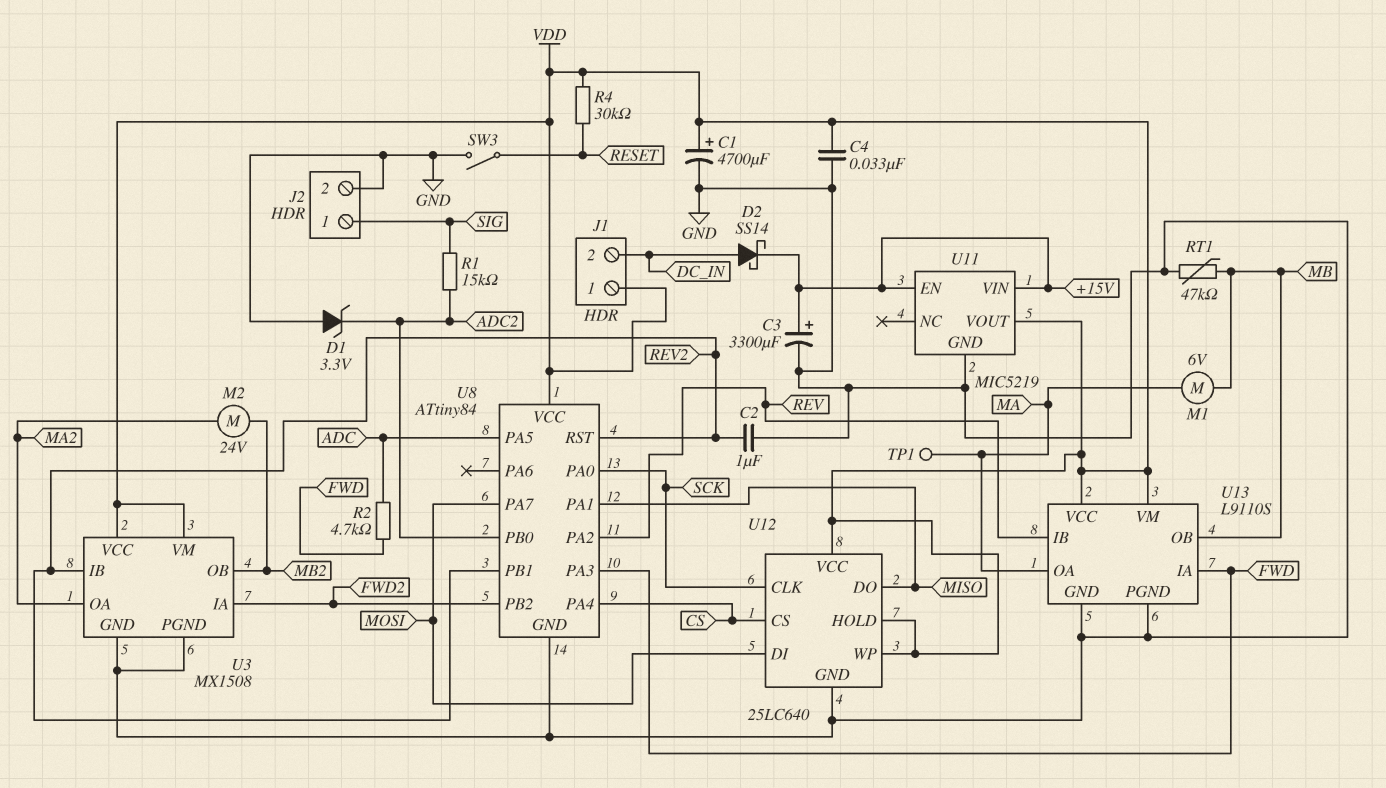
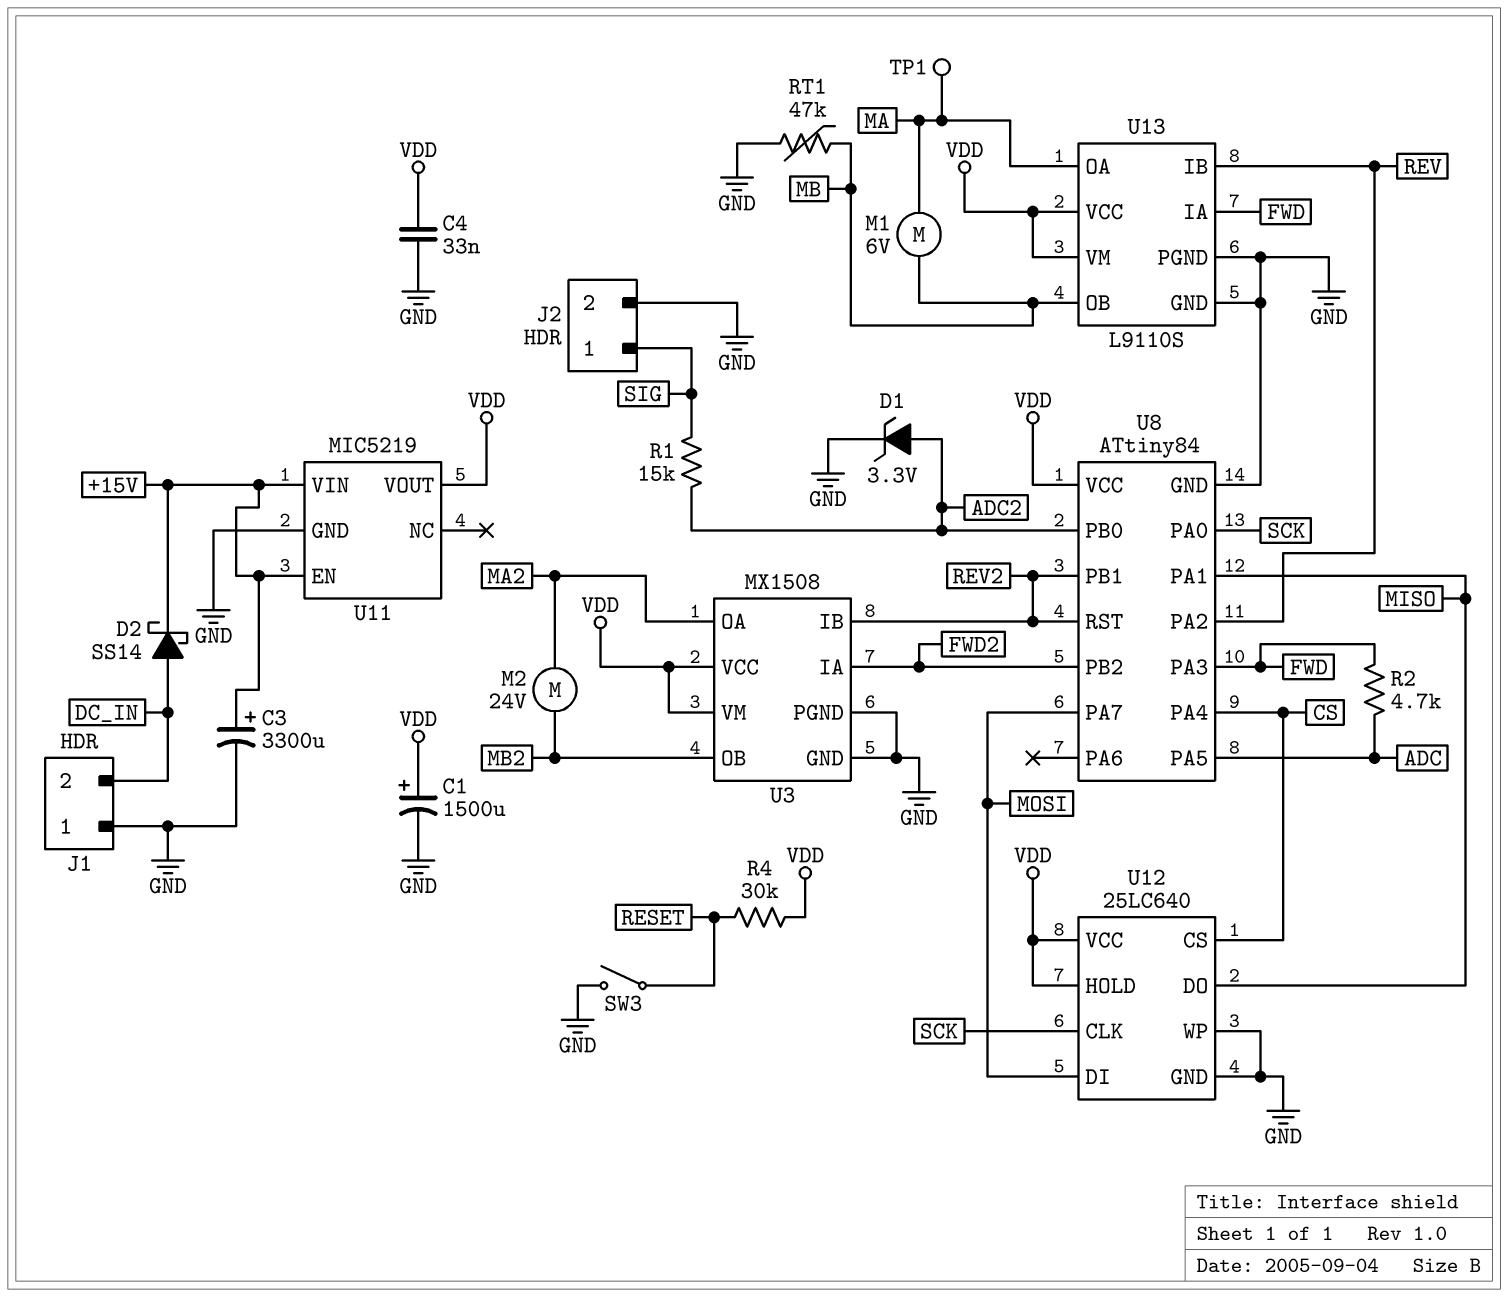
C1: 4700uF (plus VDD, minus GND) -> 1500uF (plus VDD, minus GND)
C2: 1uF (GND, REV2) -> none
D1: zener 3.3V (A GND, K ADC2) -> zener 3.3V (A ADC2, K GND)
J1 pin 1: VDD -> GND
U12 pin WP: VDD -> GND

